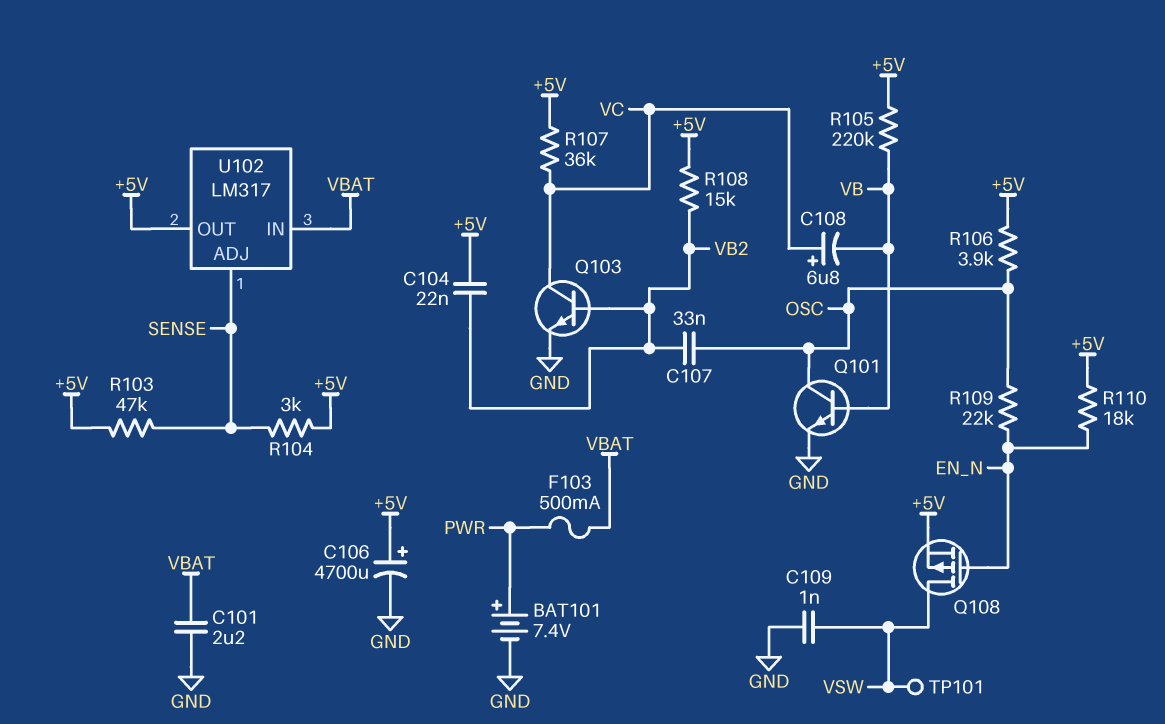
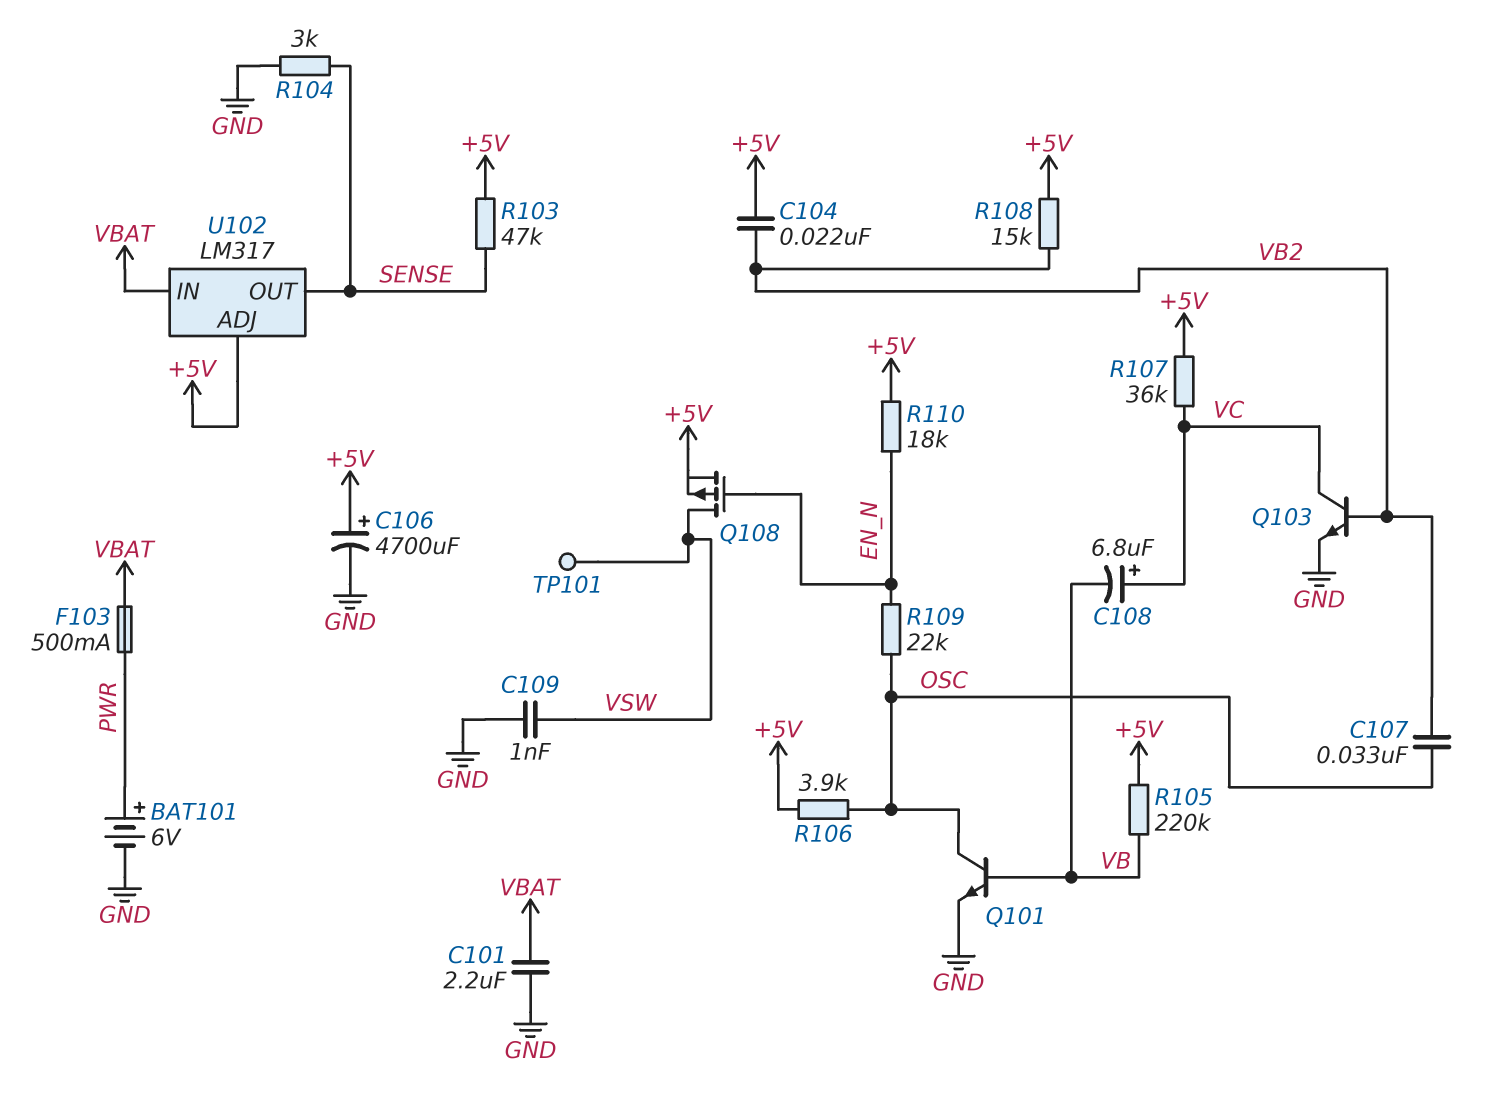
BAT101: 7.4V (plus PWR, minus GND) -> 6V (plus PWR, minus GND)
R104: 3k (+5V, SENSE) -> 3k (GND, SENSE)
U102 pin ADJ: SENSE -> +5V
U102 pin OUT: +5V -> SENSE

